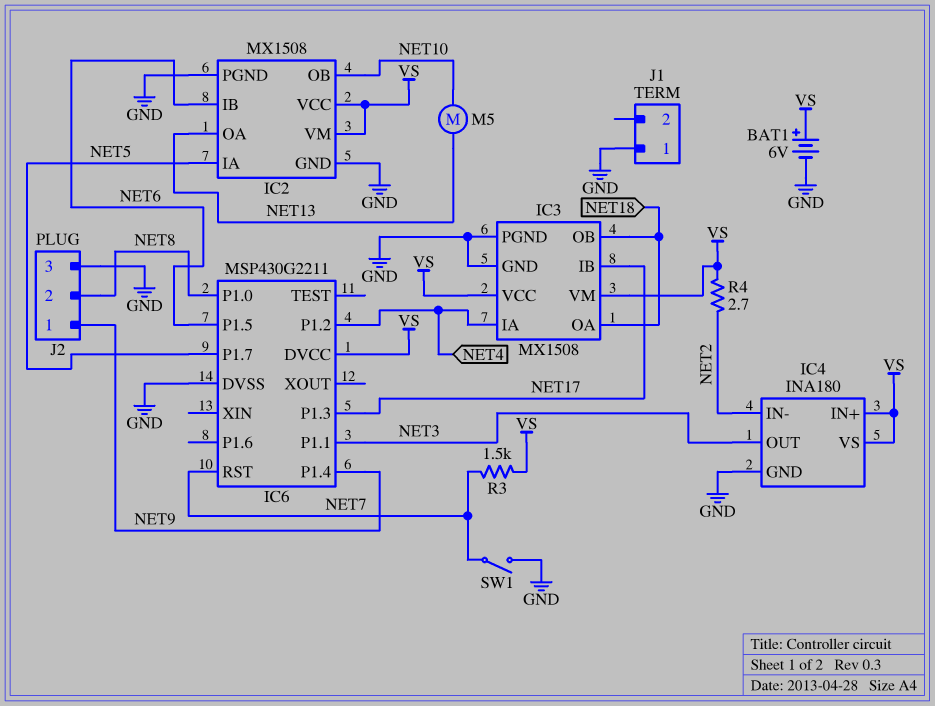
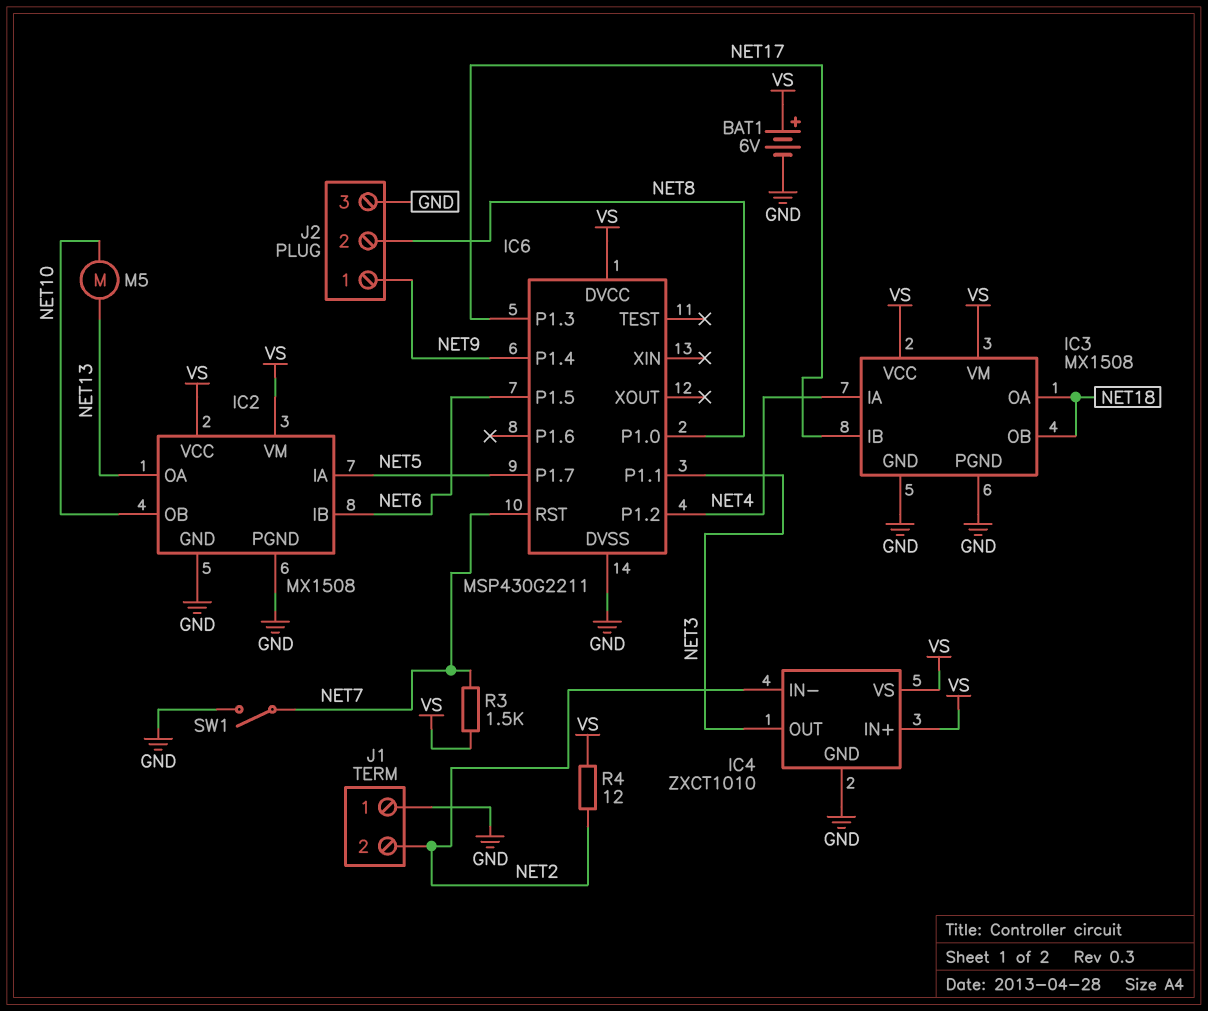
IC4: INA180 -> ZXCT1010
J1 pin 2: none -> NET2
R4: 2.7 (NET2, VS) -> 12 (NET2, VS)

